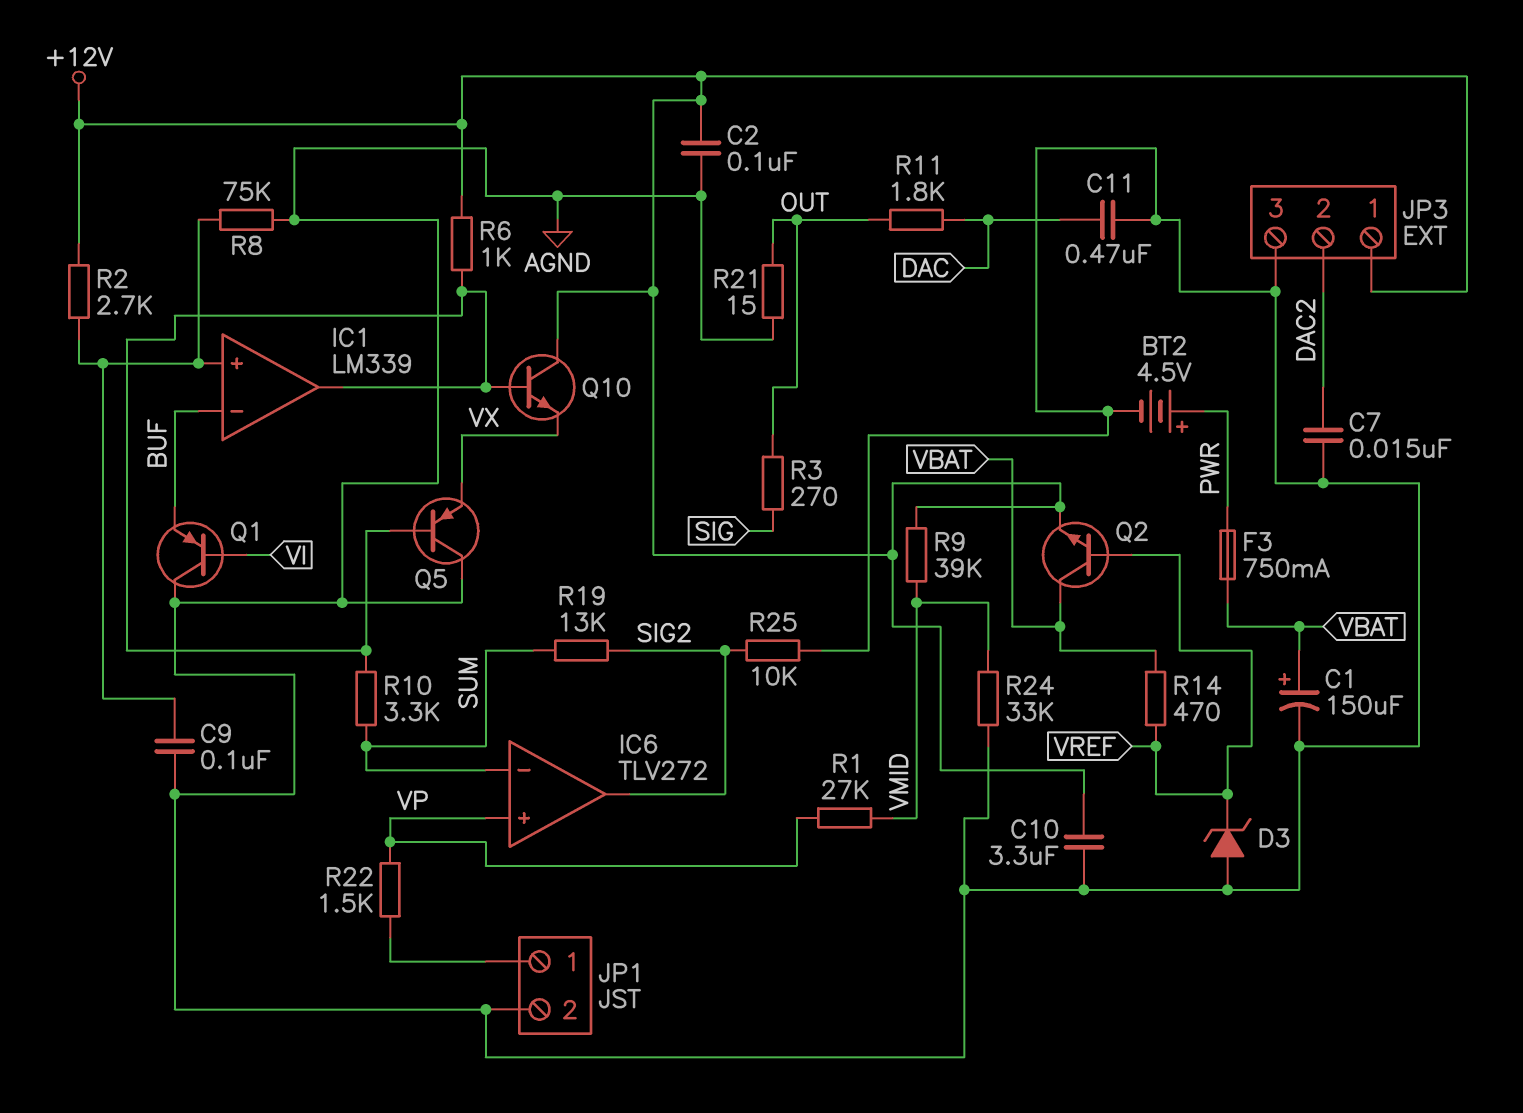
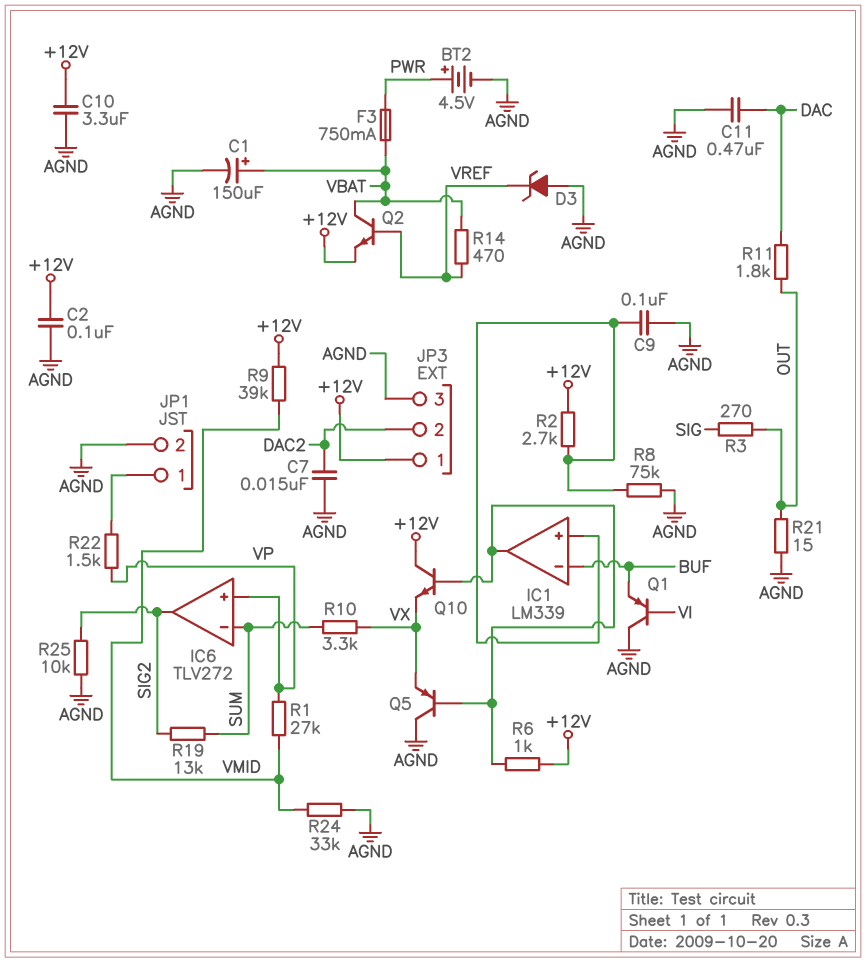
R10: 3.3k (IC1/out, SUM) -> 3.3k (SUM, VX)

